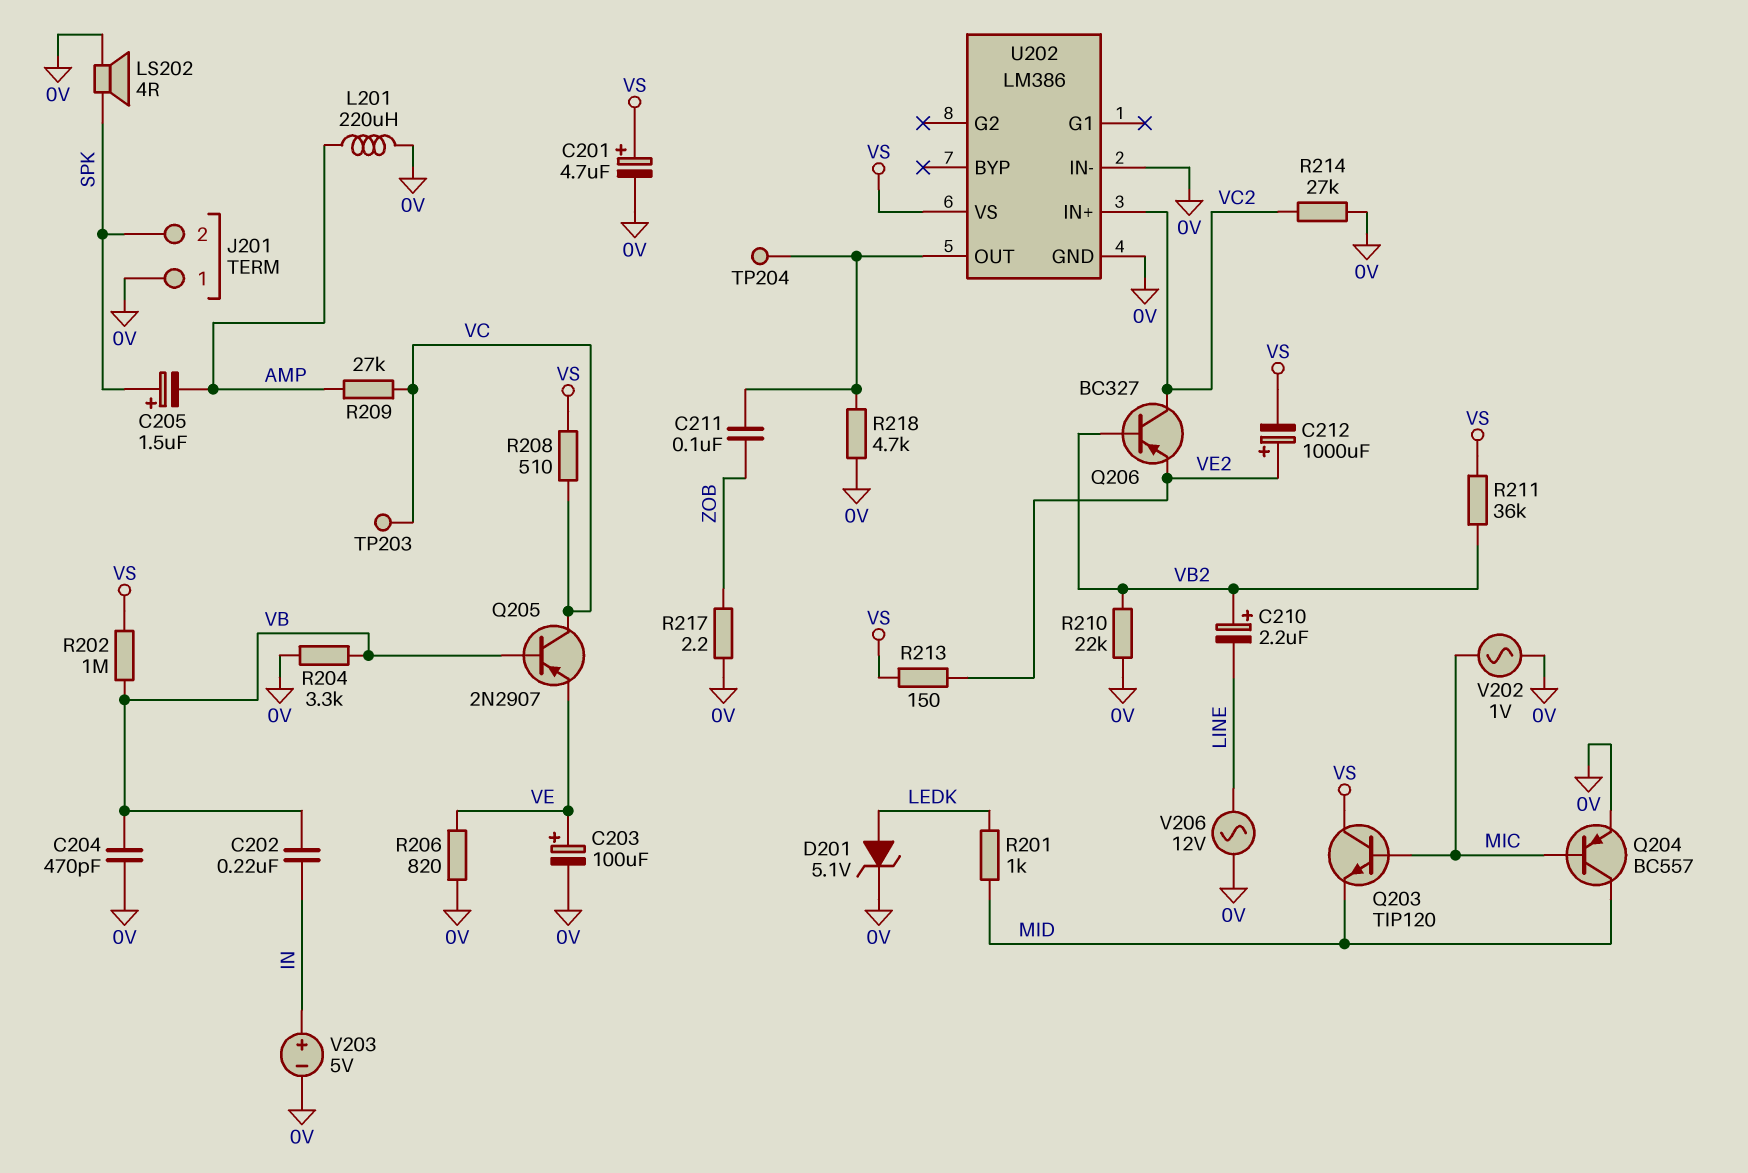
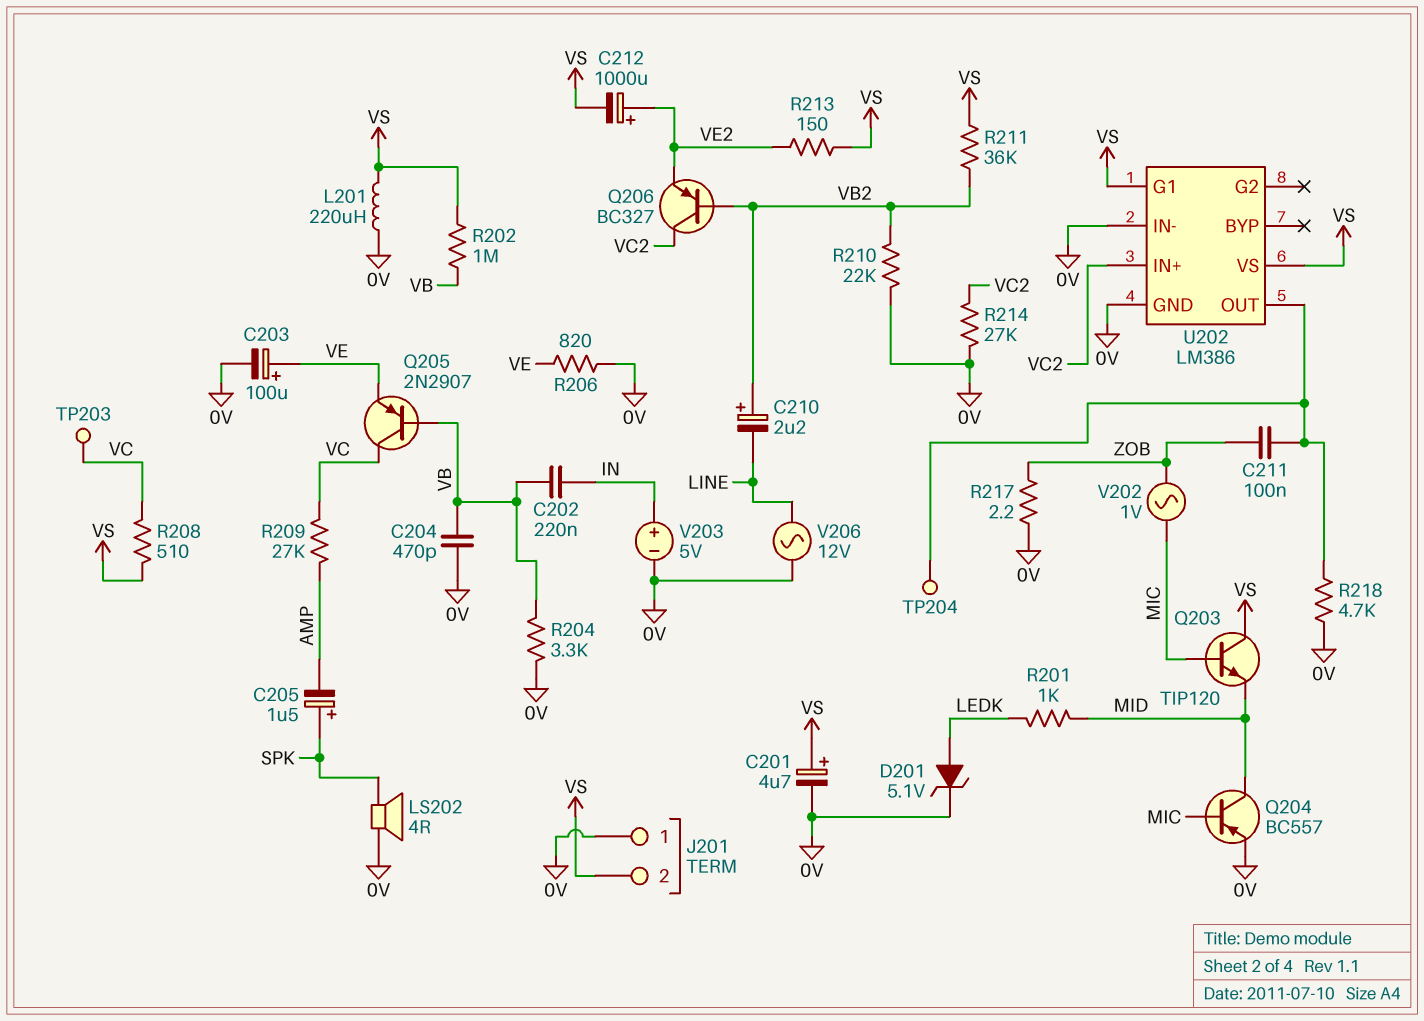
J201 pin 2: SPK -> VS
L201: 220uH (0V, AMP) -> 220uH (0V, VS)
U202 pin G1: none -> VS
V202: AC 1V (0V, MIC) -> AC 1V (MIC, ZOB)

